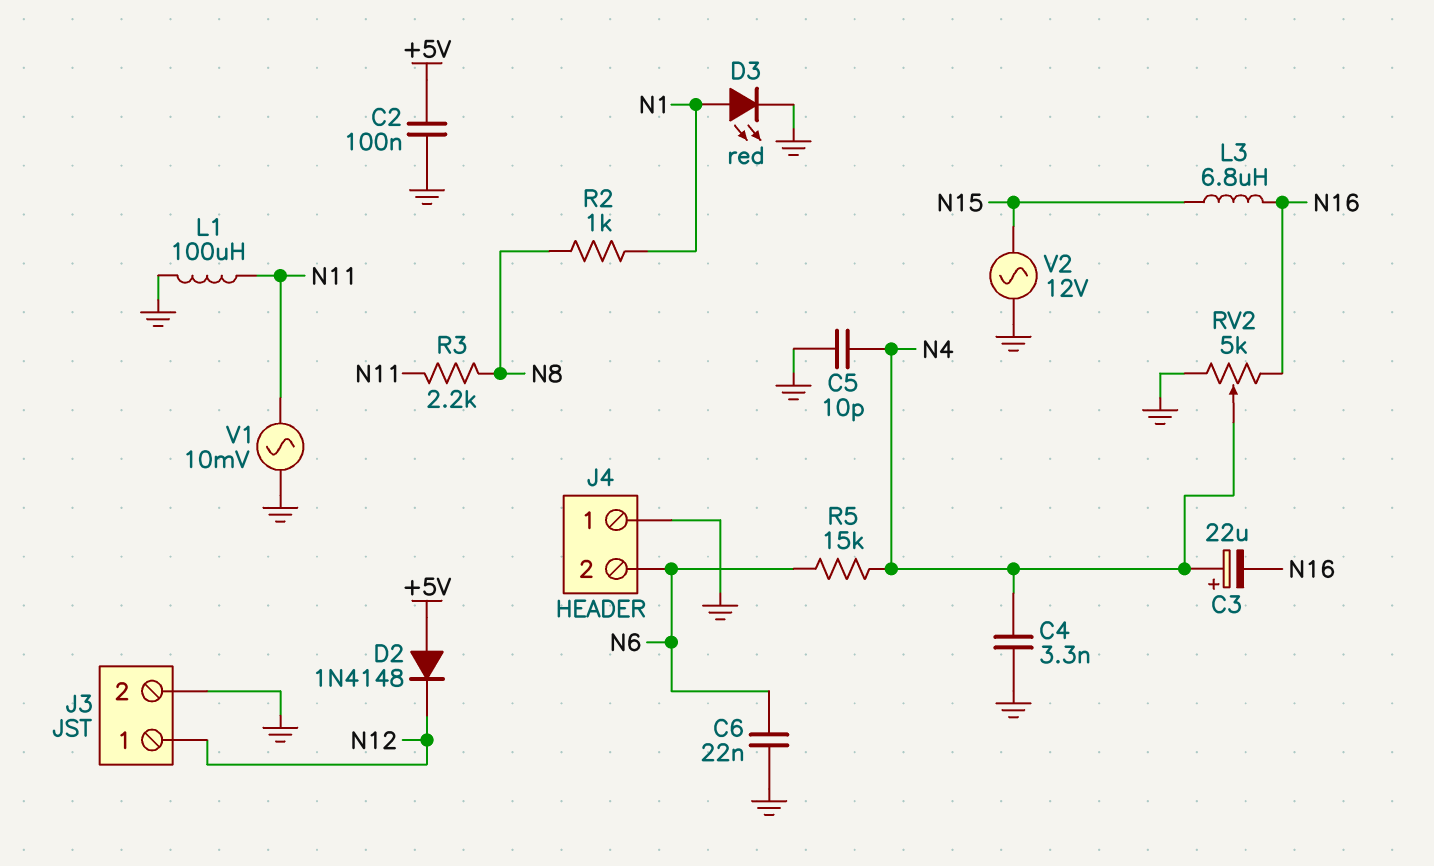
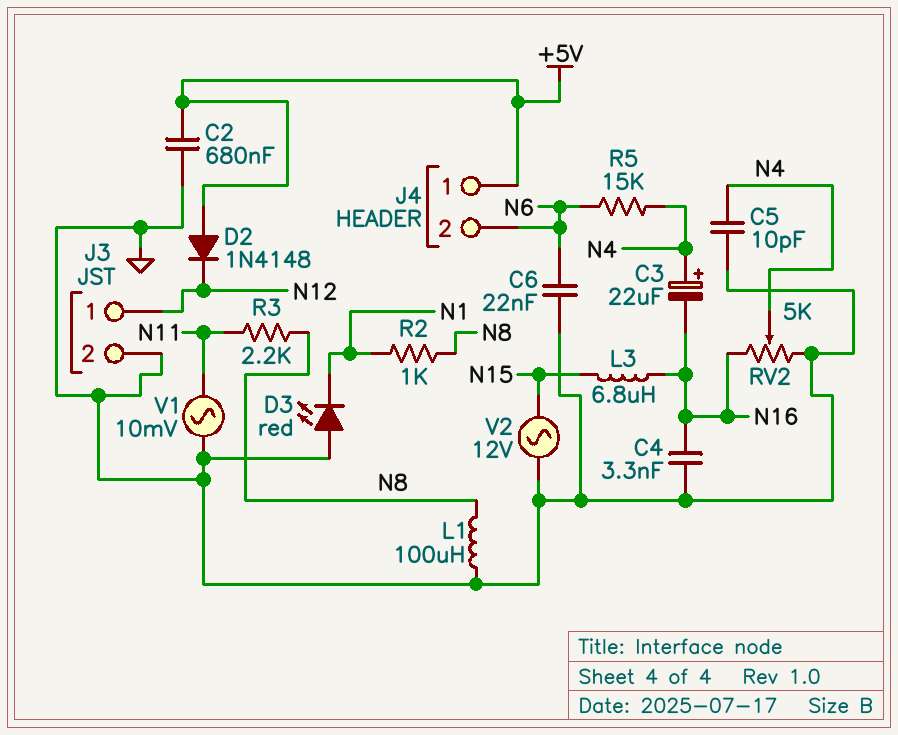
C2: 100nF (+5V, GND) -> 680nF (+5V, GND)
C4: 3.3nF (GND, N4) -> 3.3nF (GND, N16)
D3: LED red (A N1, K GND) -> LED red (A GND, K N1)
J4 pin 1: GND -> +5V
L1: 100uH (GND, N11) -> 100uH (GND, N8)

